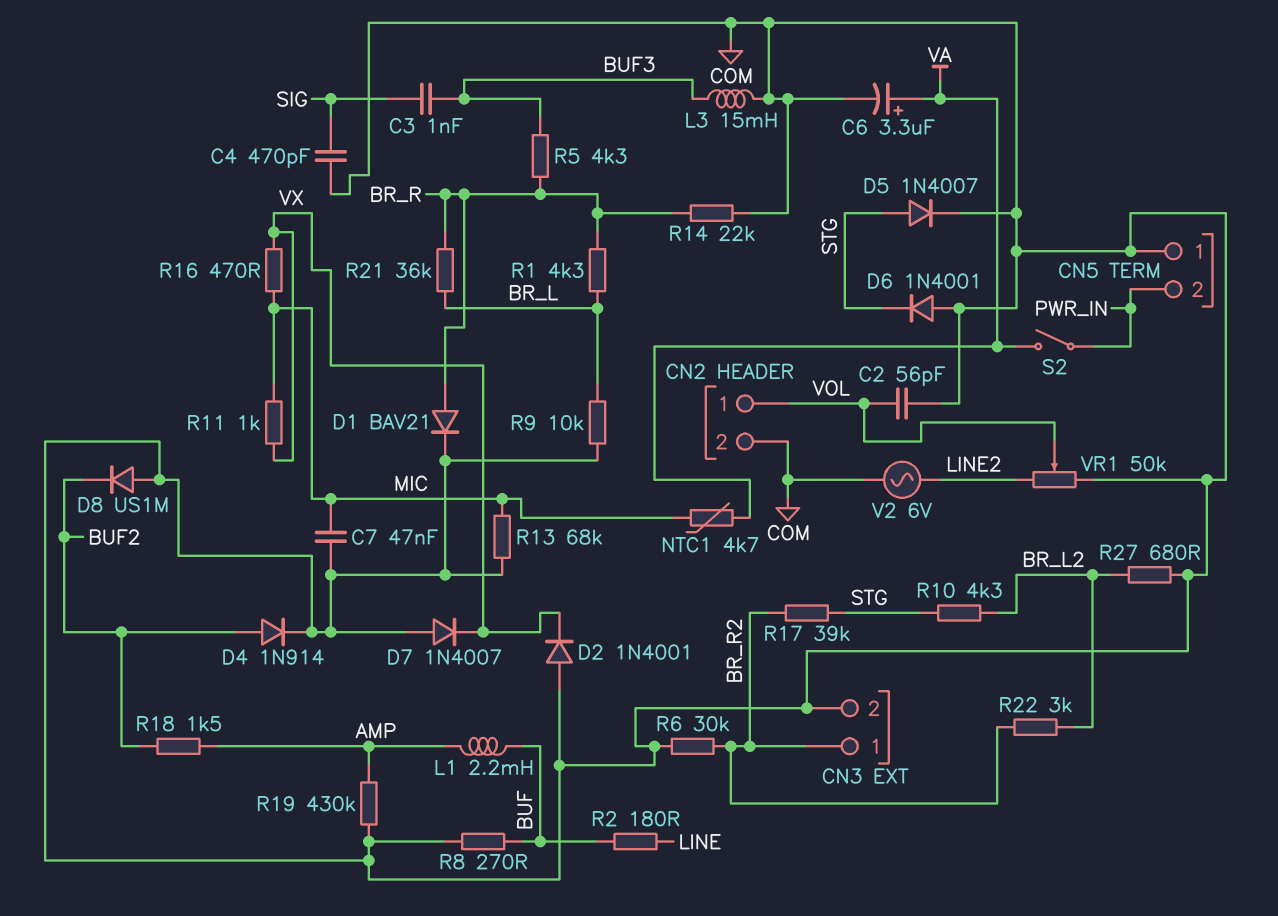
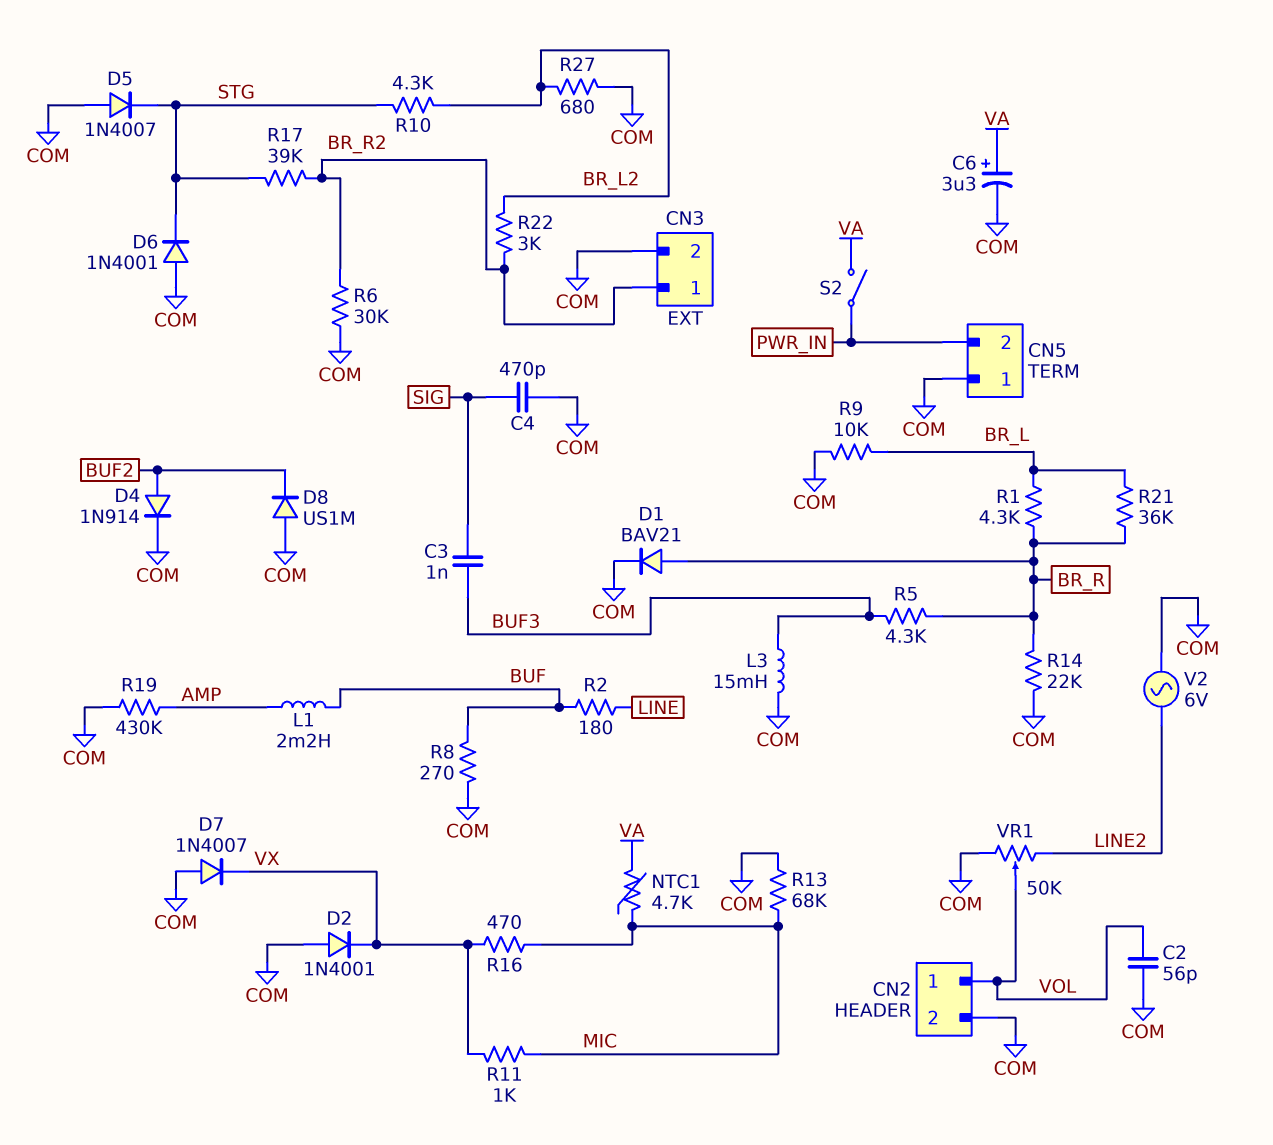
C7: 47nF (COM, MIC) -> none
D5: diode 1N4007 (A STG, K COM) -> diode 1N4007 (A COM, K STG)
R18: 1.5k (AMP, BUF2) -> none

